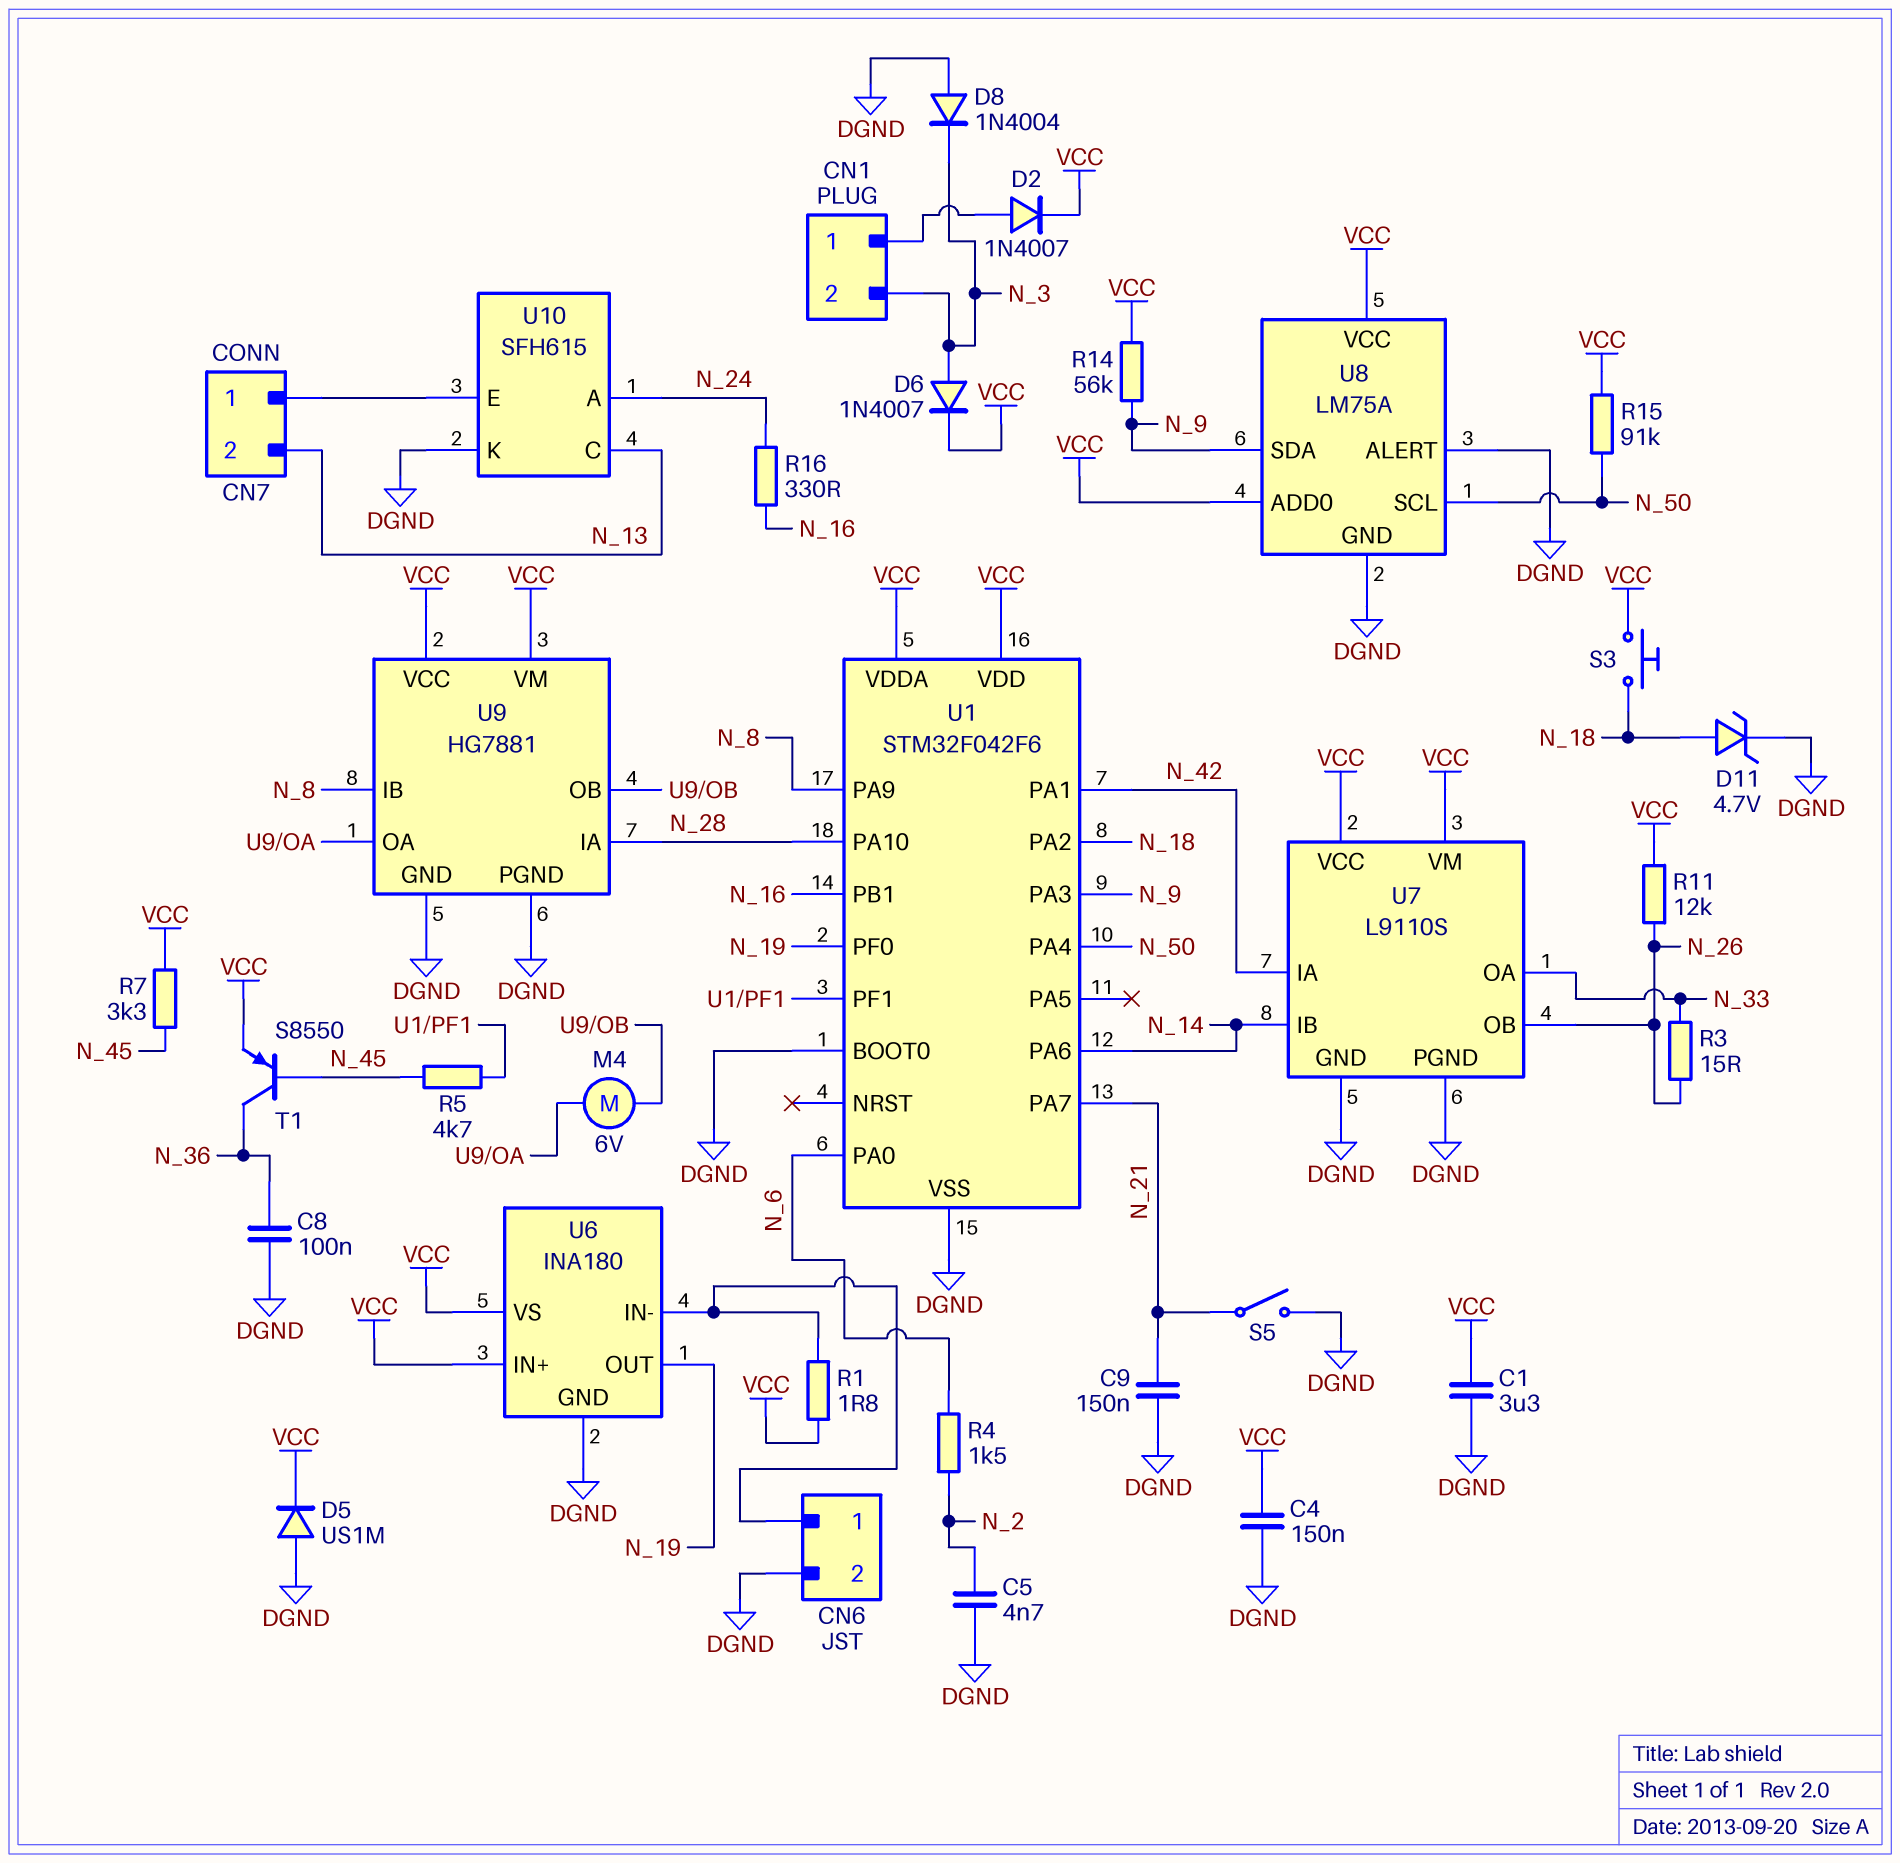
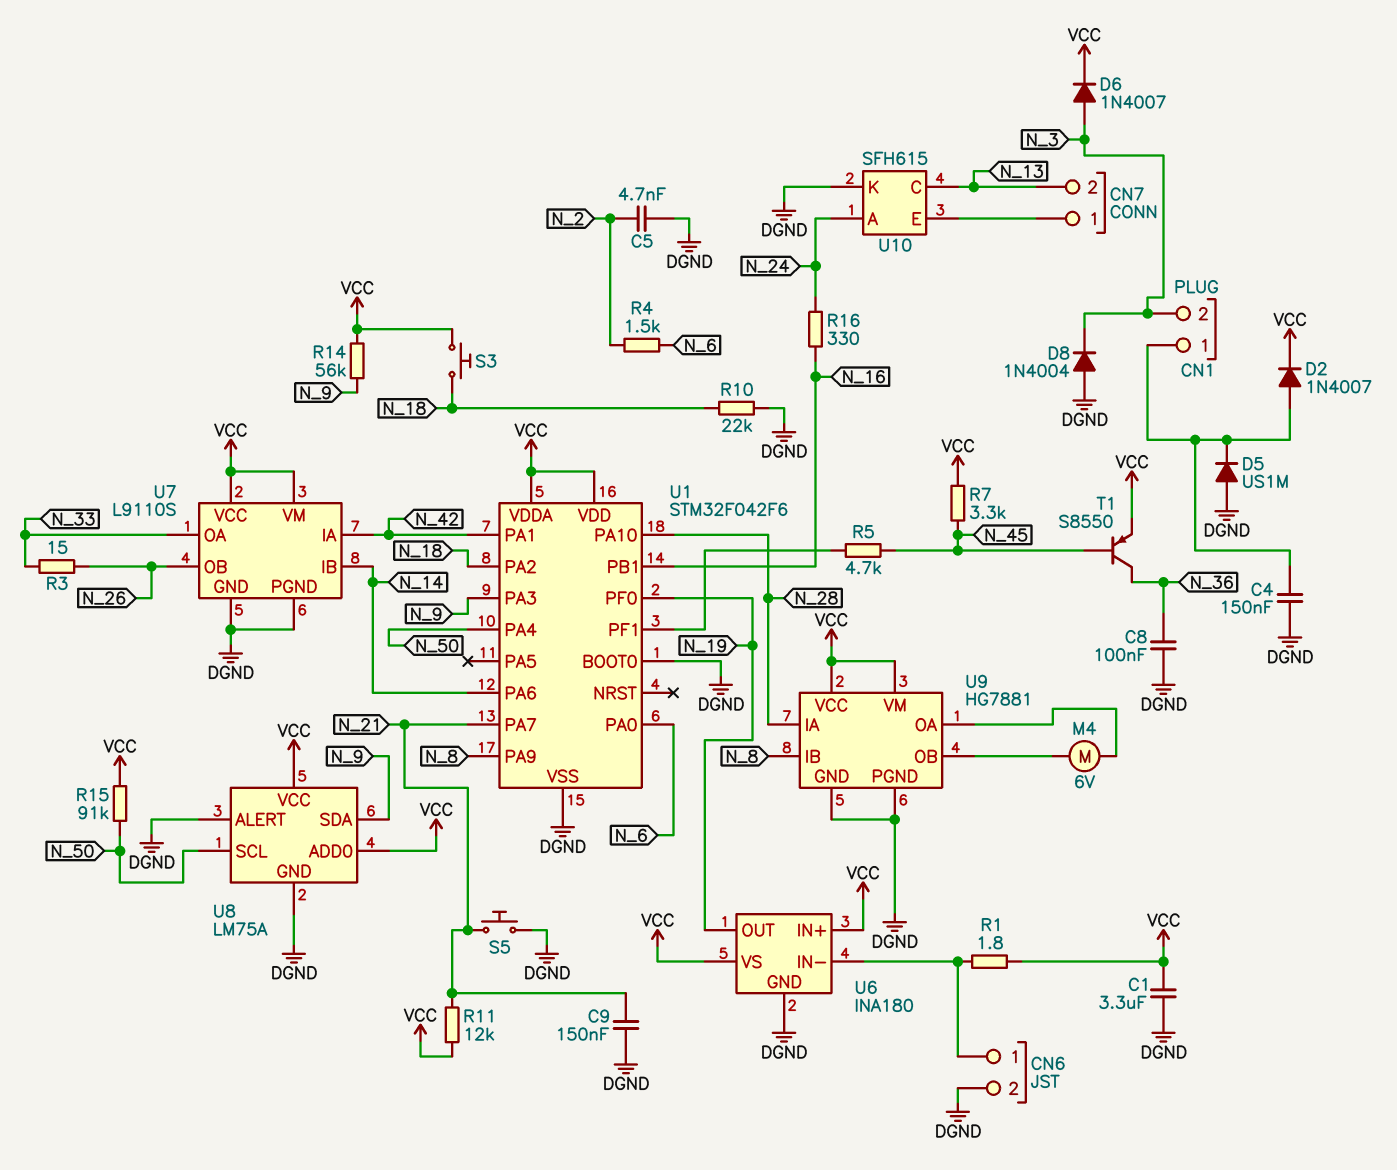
C4: 150nF (DGND, VCC) -> 150nF (CN1/1, DGND)
D5: diode US1M (A DGND, K VCC) -> diode US1M (A DGND, K CN1/1)
D11: zener 4.7V (A N_18, K DGND) -> none
R10: none -> 22k (DGND, N_18)
R11: 12k (N_26, VCC) -> 12k (N_21, VCC)
S5: switch (DGND, N_21) -> button (DGND, N_21)

